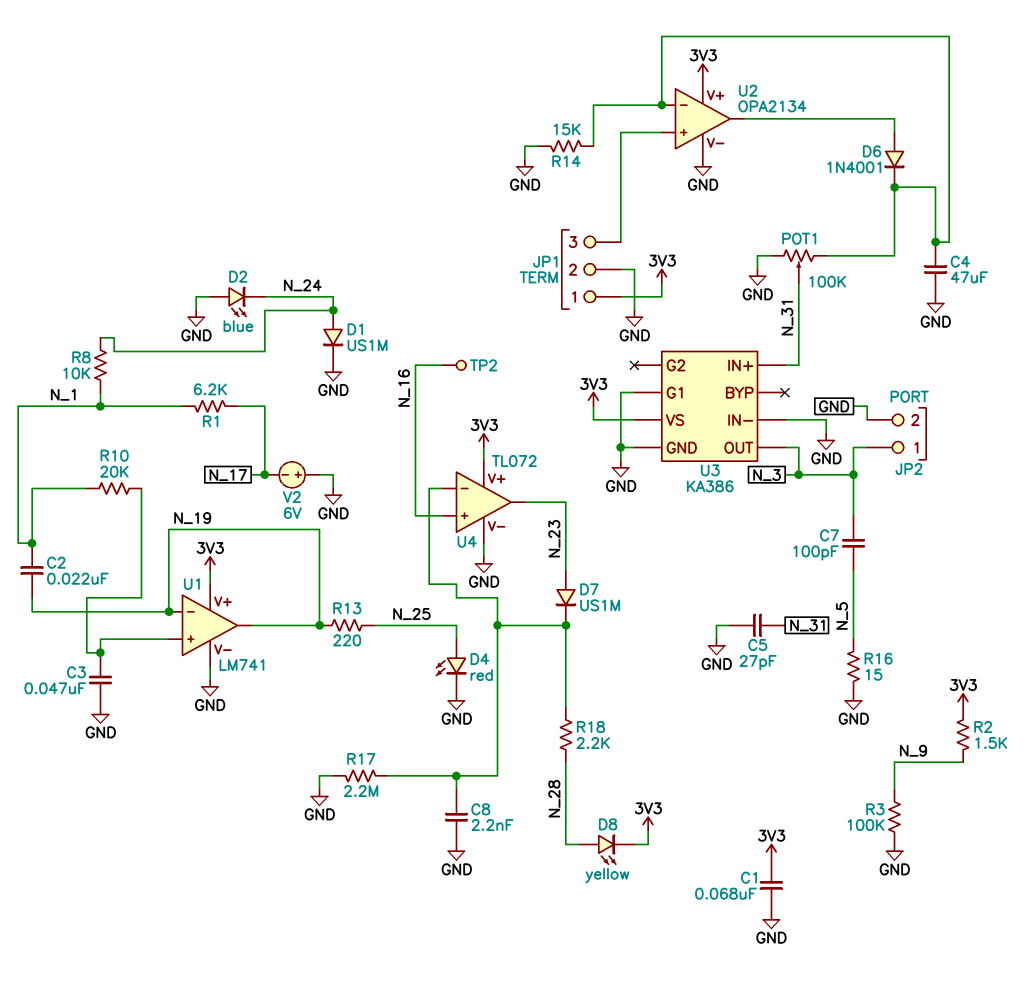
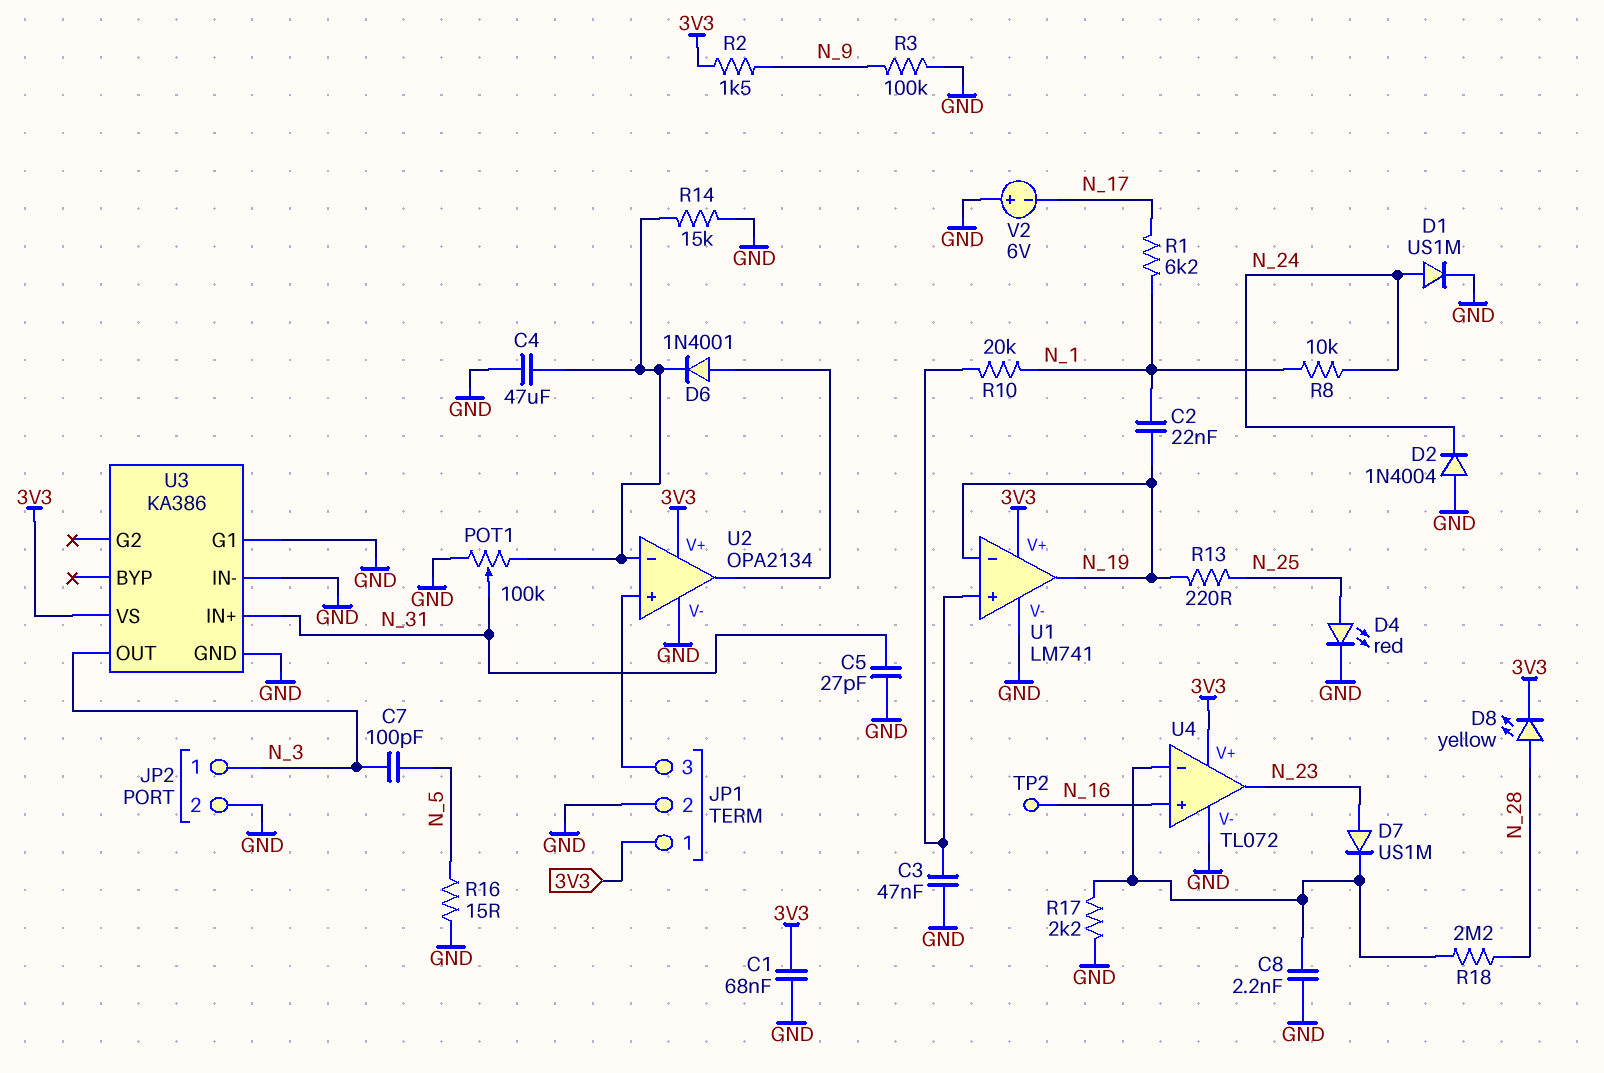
D2: LED blue (A GND, K N_24) -> diode 1N4004 (A GND, K N_24)
R17: 2.2M (GND, U4/in-) -> 2.2k (GND, U4/in-)
R18: 2.2k (N_28, U4/in-) -> 2.2M (N_28, U4/in-)

